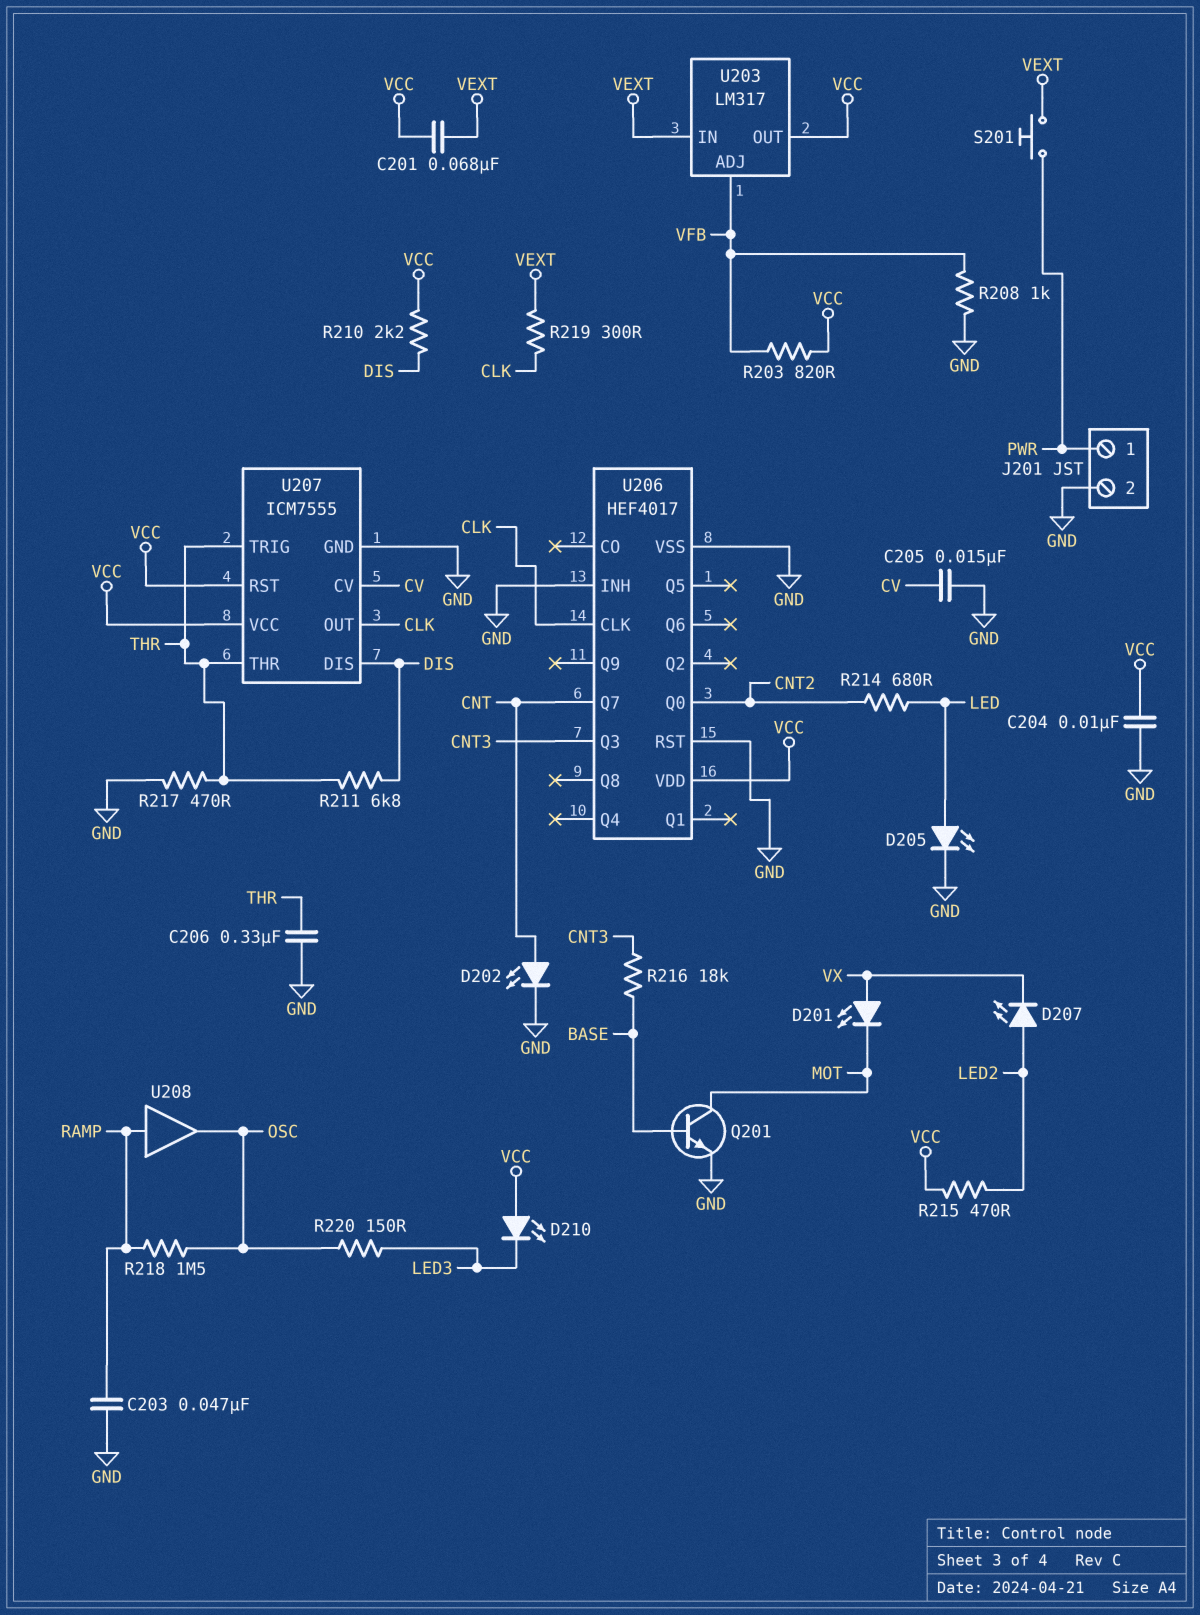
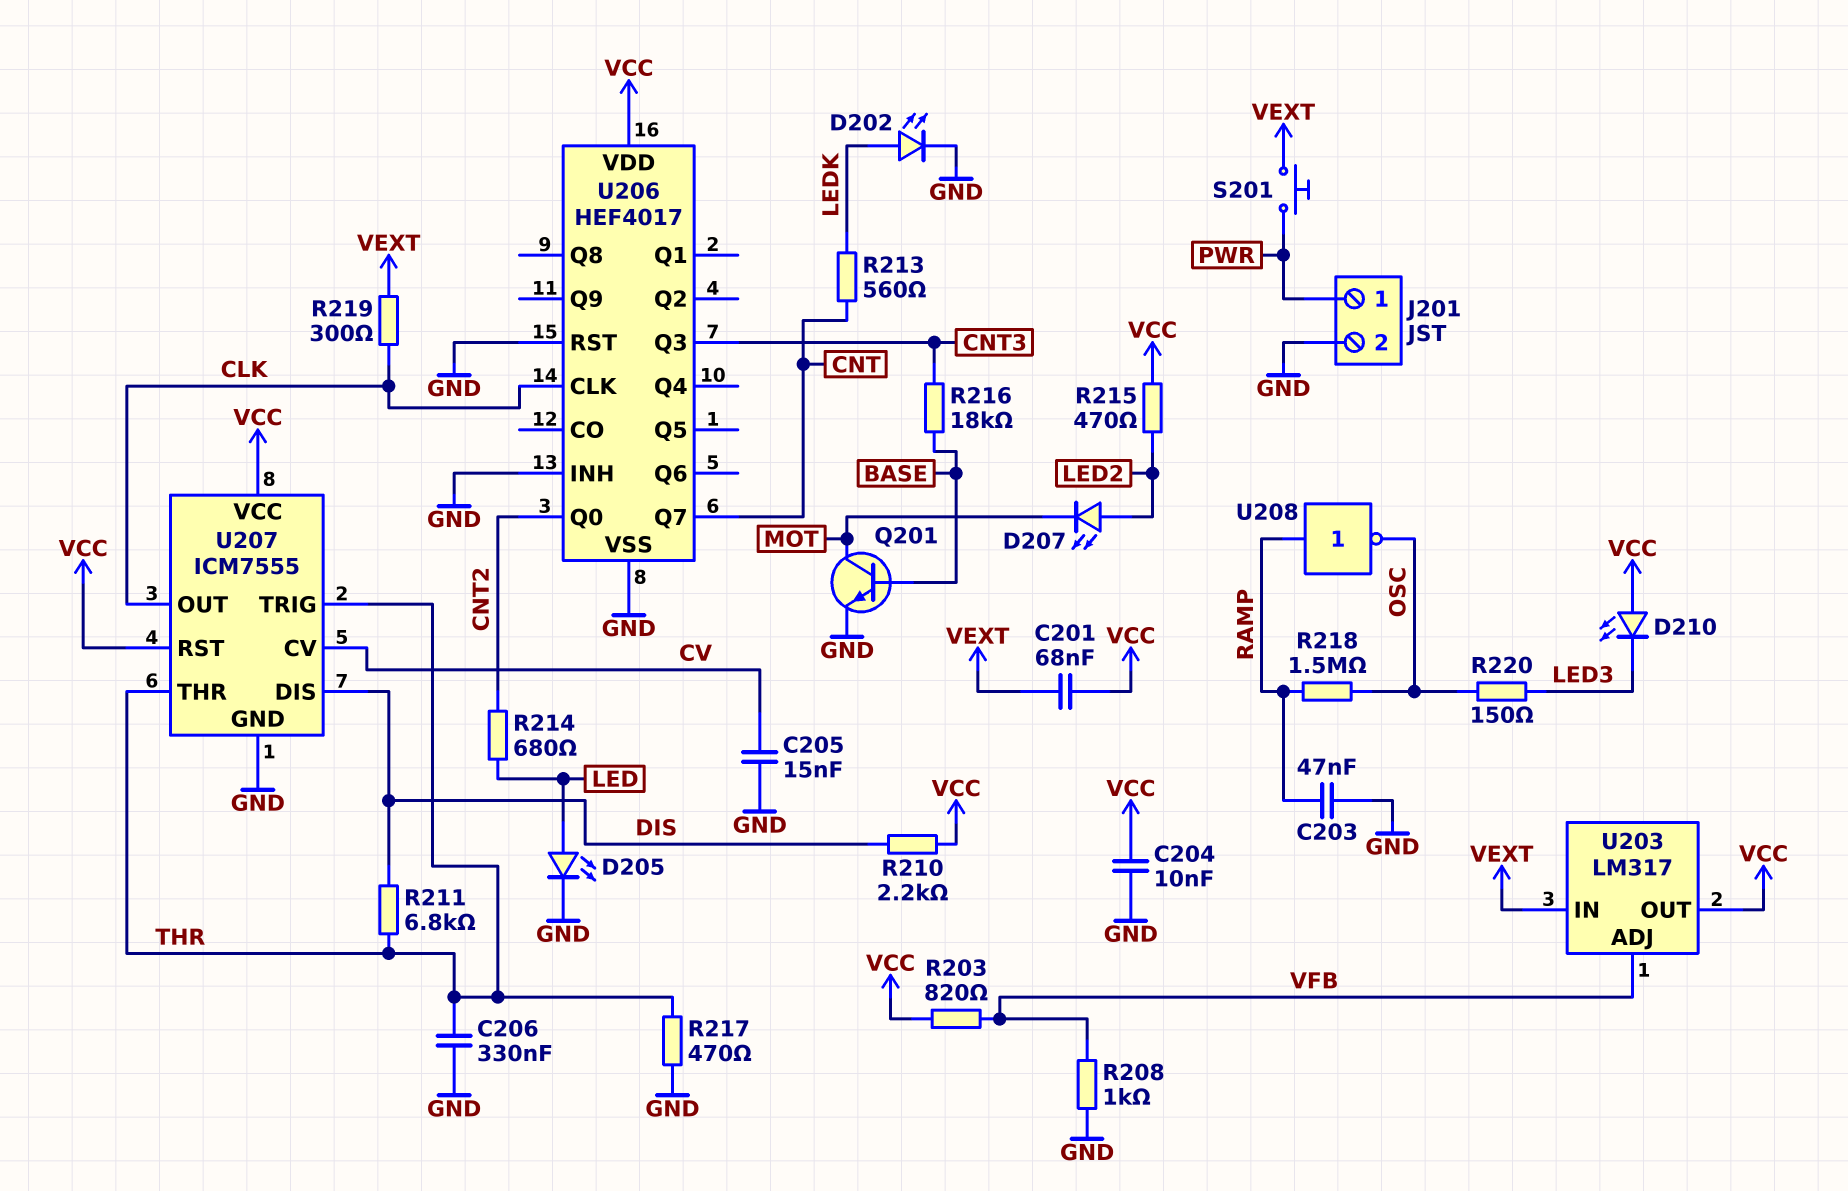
D201: LED (A VX, K MOT) -> none
D202: LED (A CNT, K GND) -> LED (A LEDK, K GND)
D207: LED (A LED2, K VX) -> LED (A LED2, K MOT)
R213: none -> 560 (CNT, LEDK)
U208: buffer (in RAMP, out OSC) -> NOT (in RAMP, out OSC)

